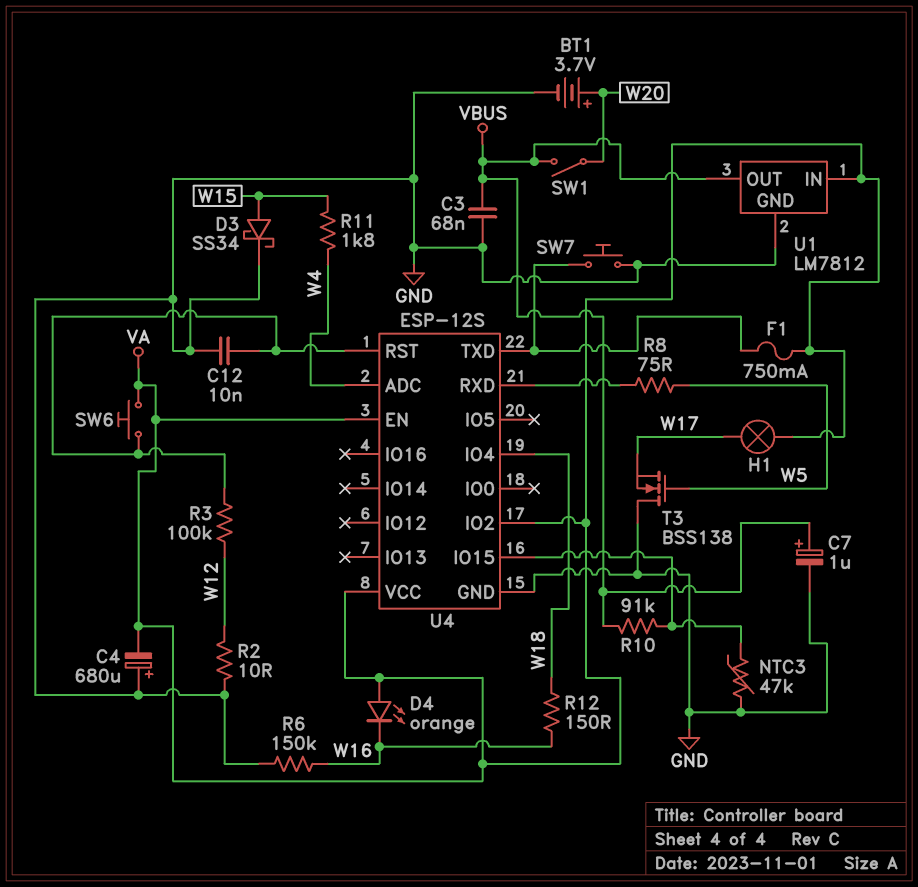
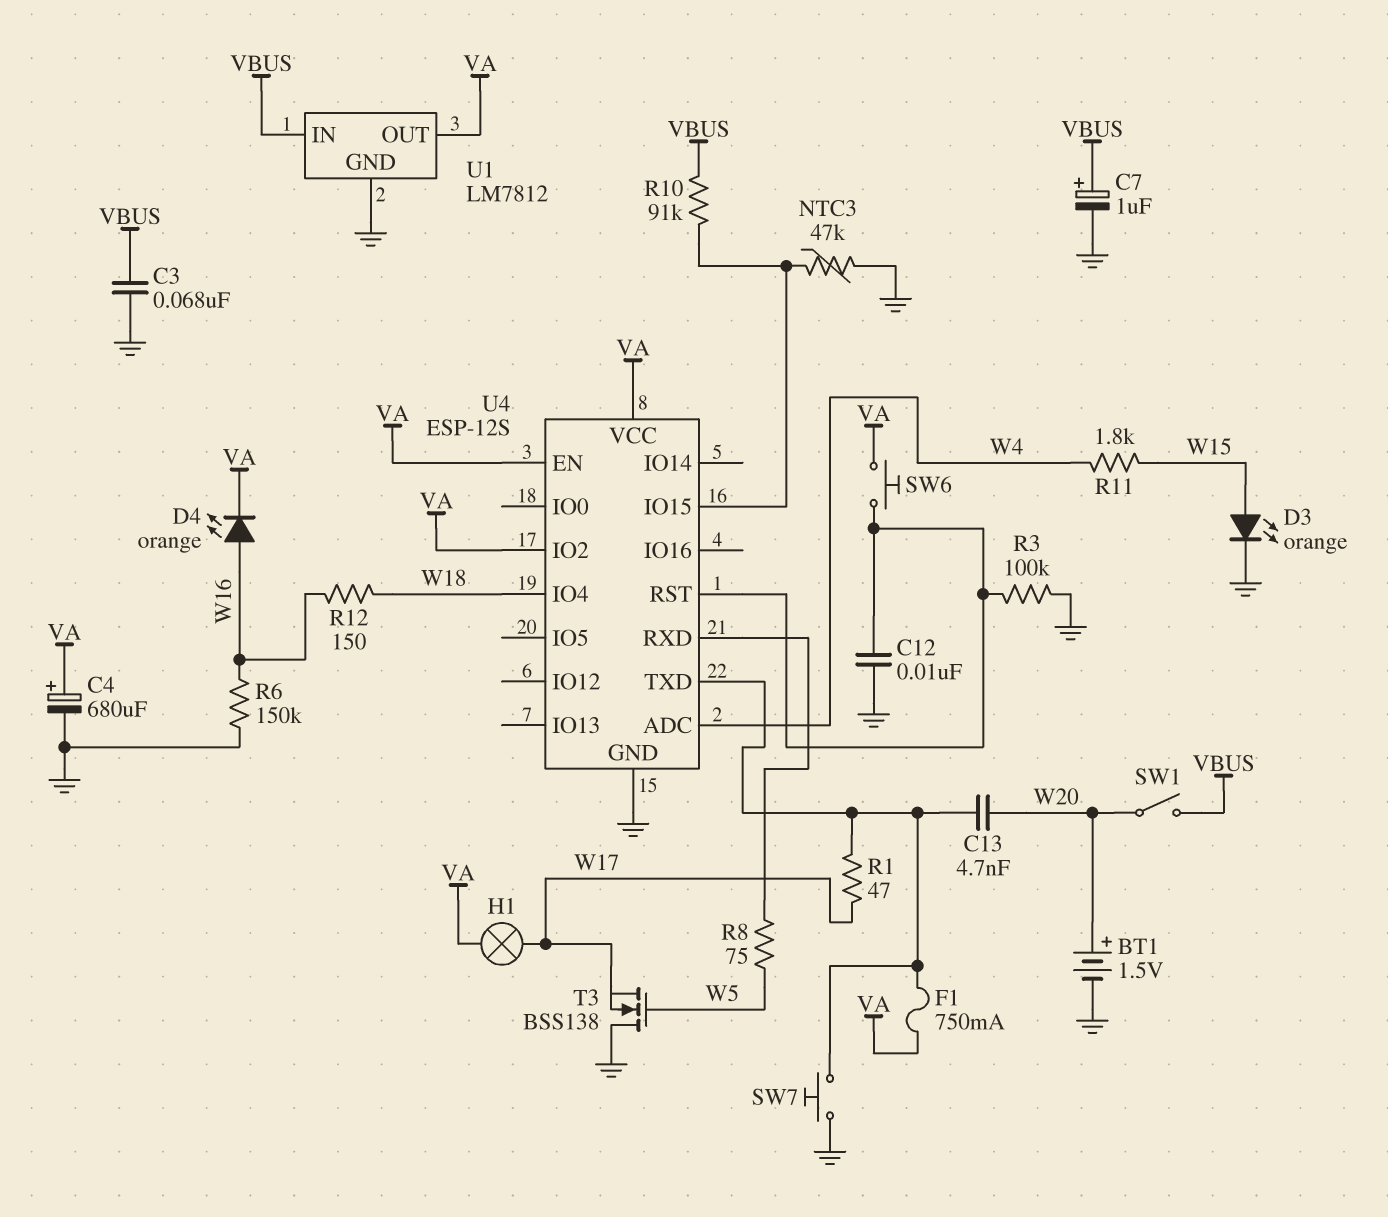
BT1: 3.7V (plus W20, minus GND) -> 1.5V (plus W20, minus GND)
C4: 680uF (plus GND, minus VA) -> 680uF (plus VA, minus GND)
C13: none -> 4.7nF (U4/TXD, W20)
D3: schottky SS34 (A W15, K GND) -> LED orange (A W15, K GND)
D4: LED orange (A VA, K W16) -> LED orange (A W16, K VA)
R1: none -> 47 (U4/TXD, W17)
R2: 10 (GND, W12) -> none
R3: 100k (U4/RST, W12) -> 100k (GND, U4/RST)
U1 pin IN: VA -> VBUS
U1 pin OUT: VBUS -> VA

